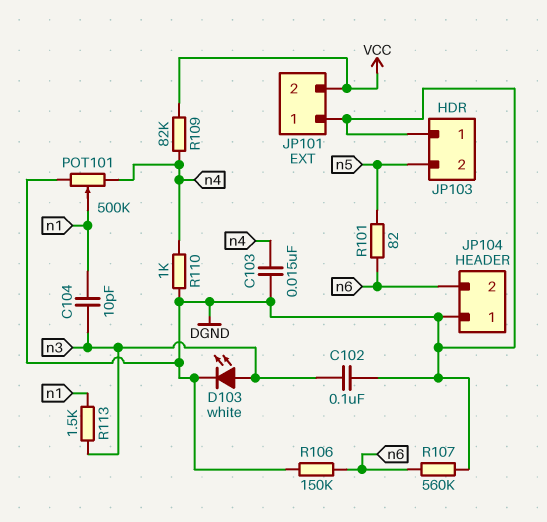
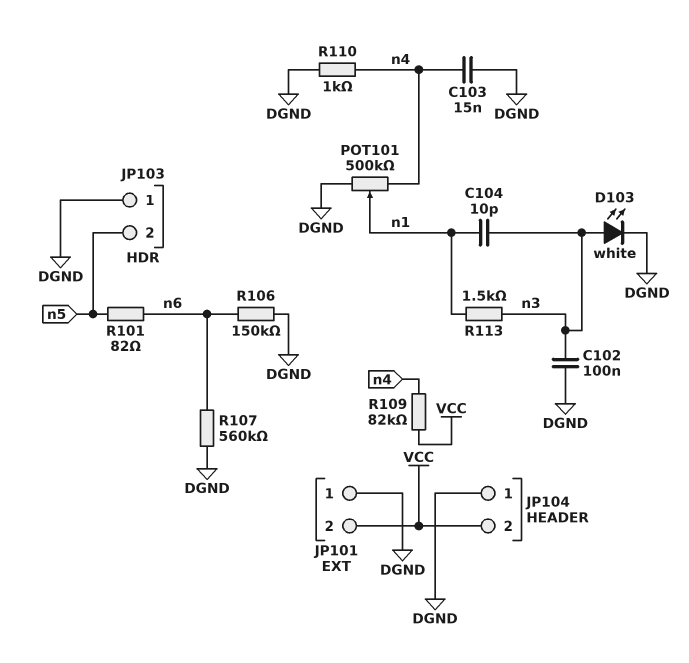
JP104 pin 2: n6 -> VCC

